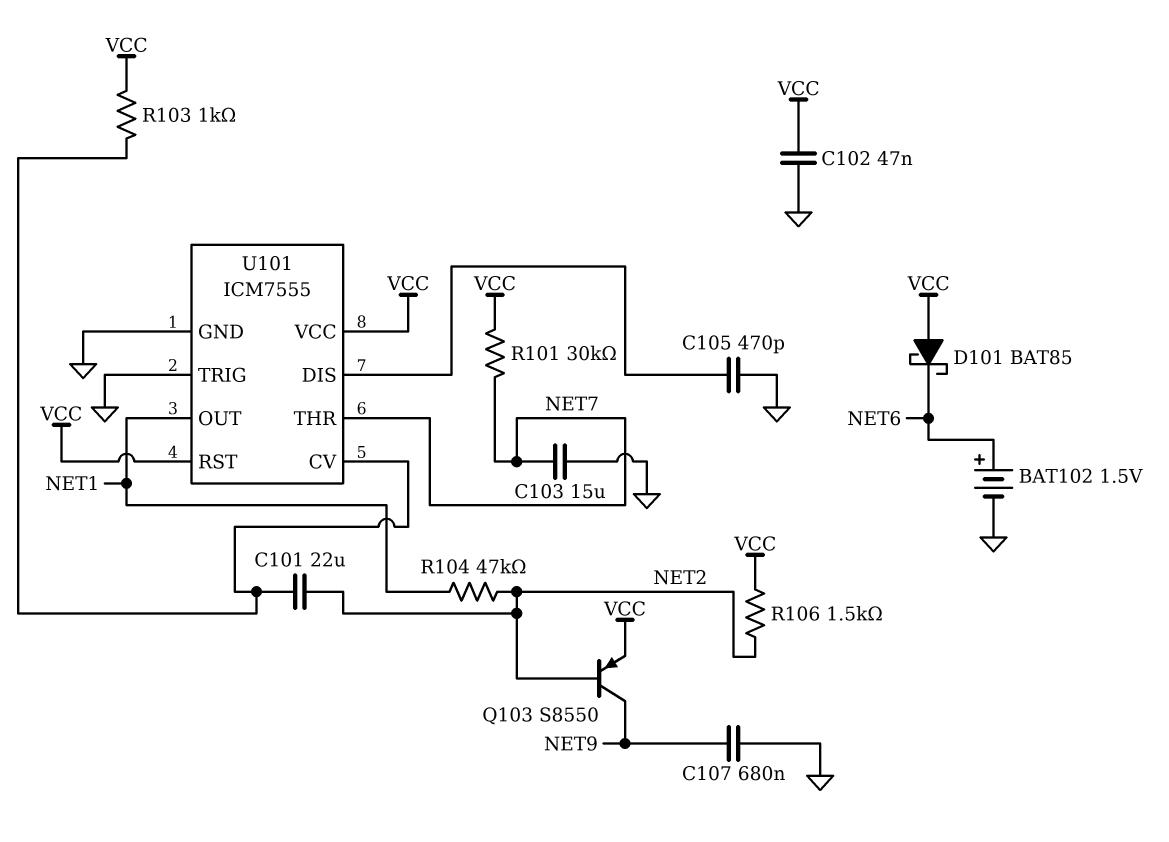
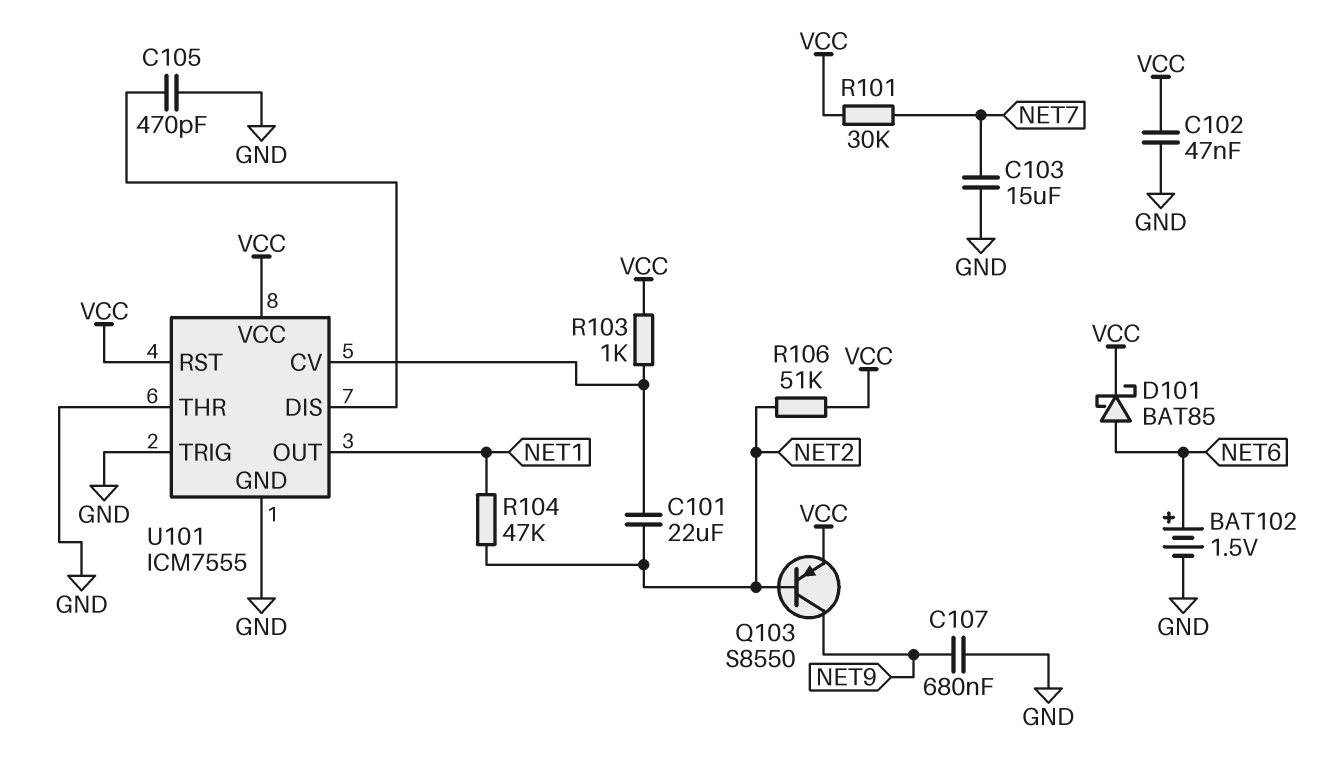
D101: schottky BAT85 (A VCC, K NET6) -> schottky BAT85 (A NET6, K VCC)
R106: 1.5k (NET2, VCC) -> 51k (NET2, VCC)
U101 pin THR: NET7 -> GND

